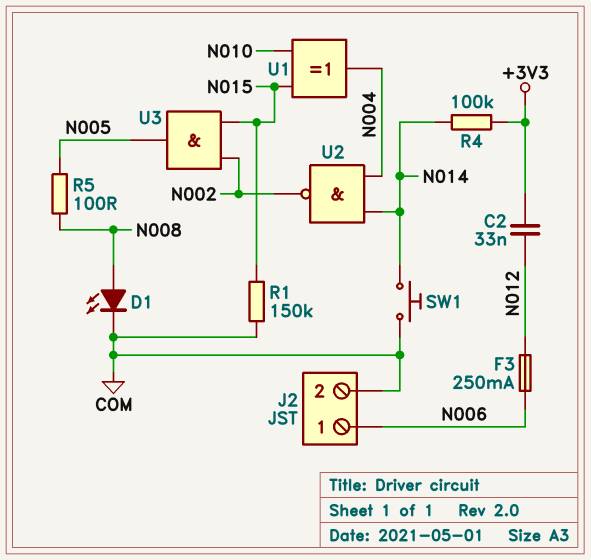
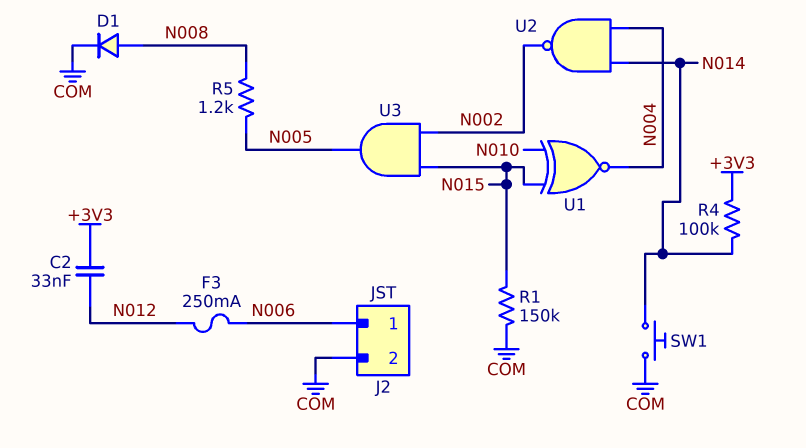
D1: LED (A N008, K COM) -> diode (A N008, K COM)
R5: 100 (N005, N008) -> 1.2k (N005, N008)
U1: XOR (in N010, in N015, out N004) -> XNOR (in N010, in N015, out N004)

